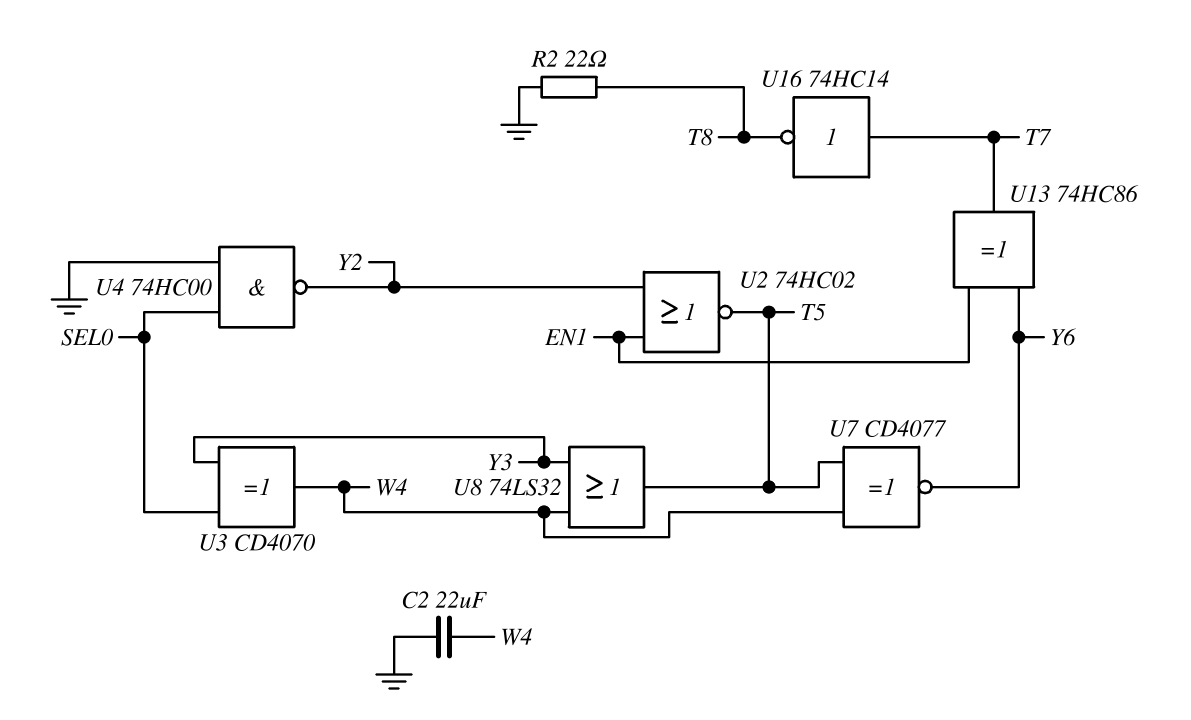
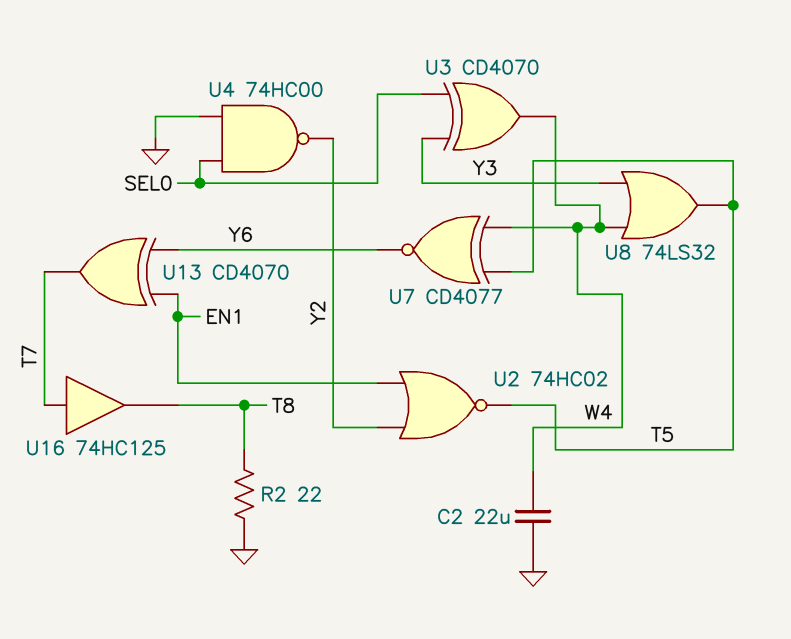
U13: XOR 74HC86 (in EN1, in Y6, out T7) -> XOR CD4070 (in EN1, in Y6, out T7)
U16: NOT 74HC14 (in T7, out T8) -> buffer 74HC125 (in T7, out T8)

